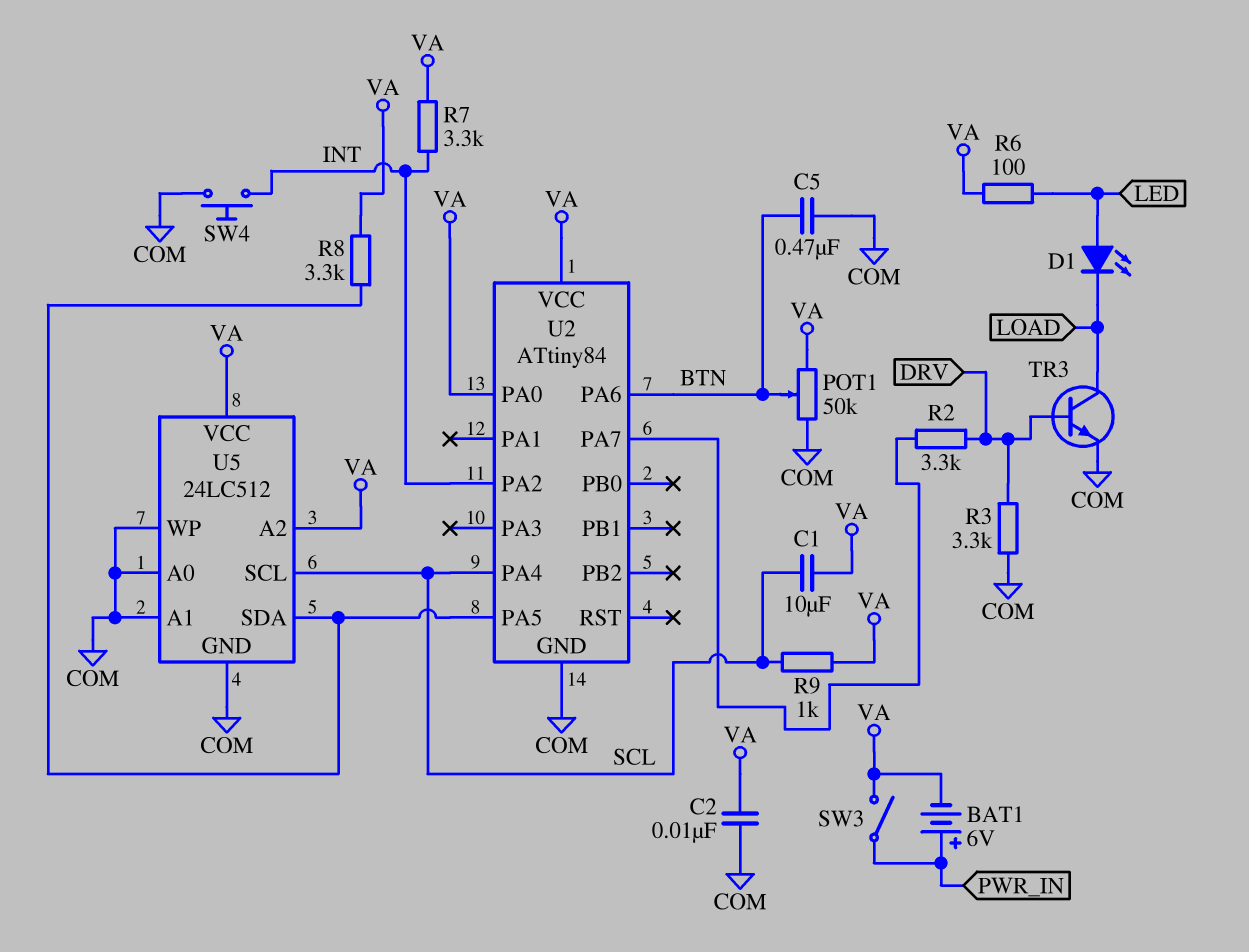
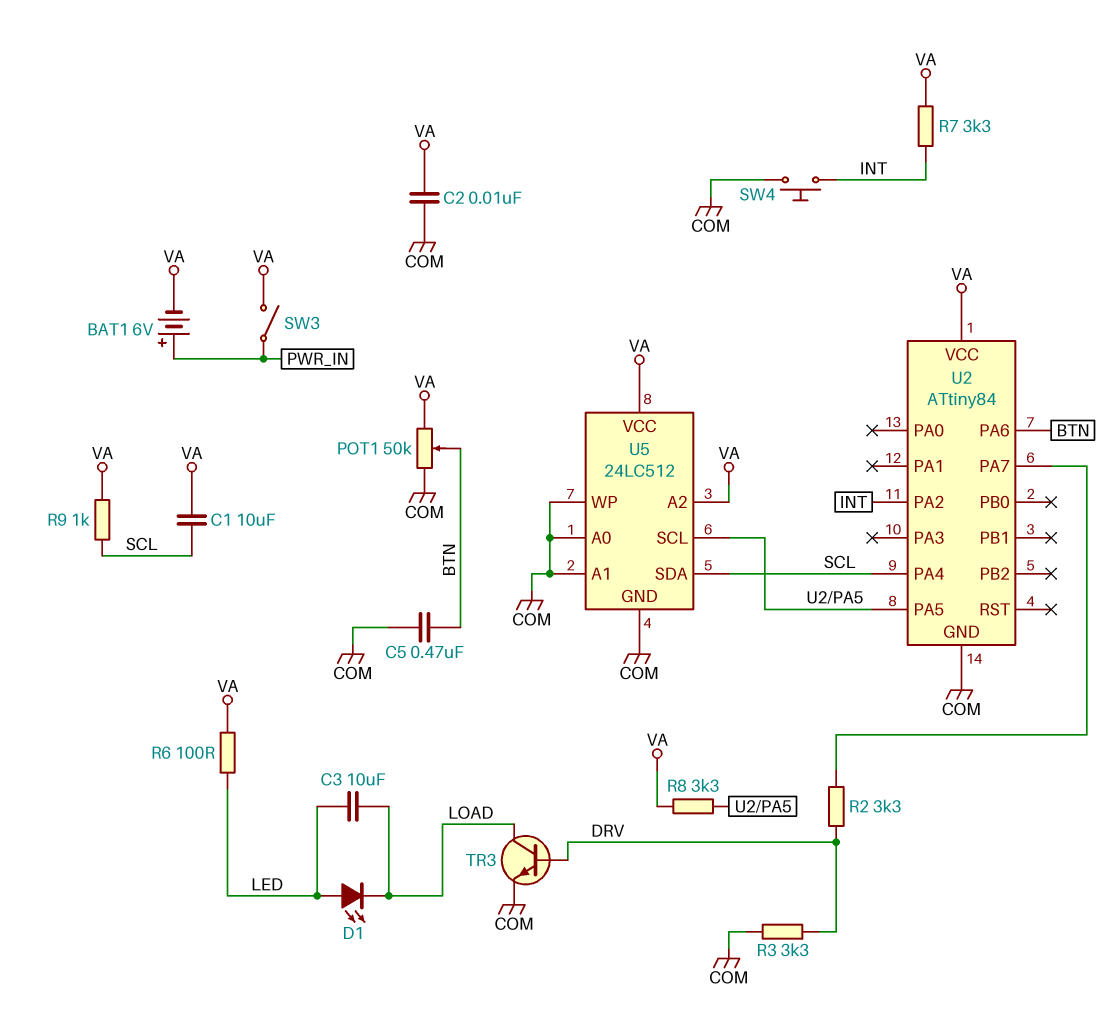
C3: none -> 10uF (LED, LOAD)
U2 pin PA0: VA -> none
U5 pin SCL: SCL -> U2/PA5
U5 pin SDA: U2/PA5 -> SCL

